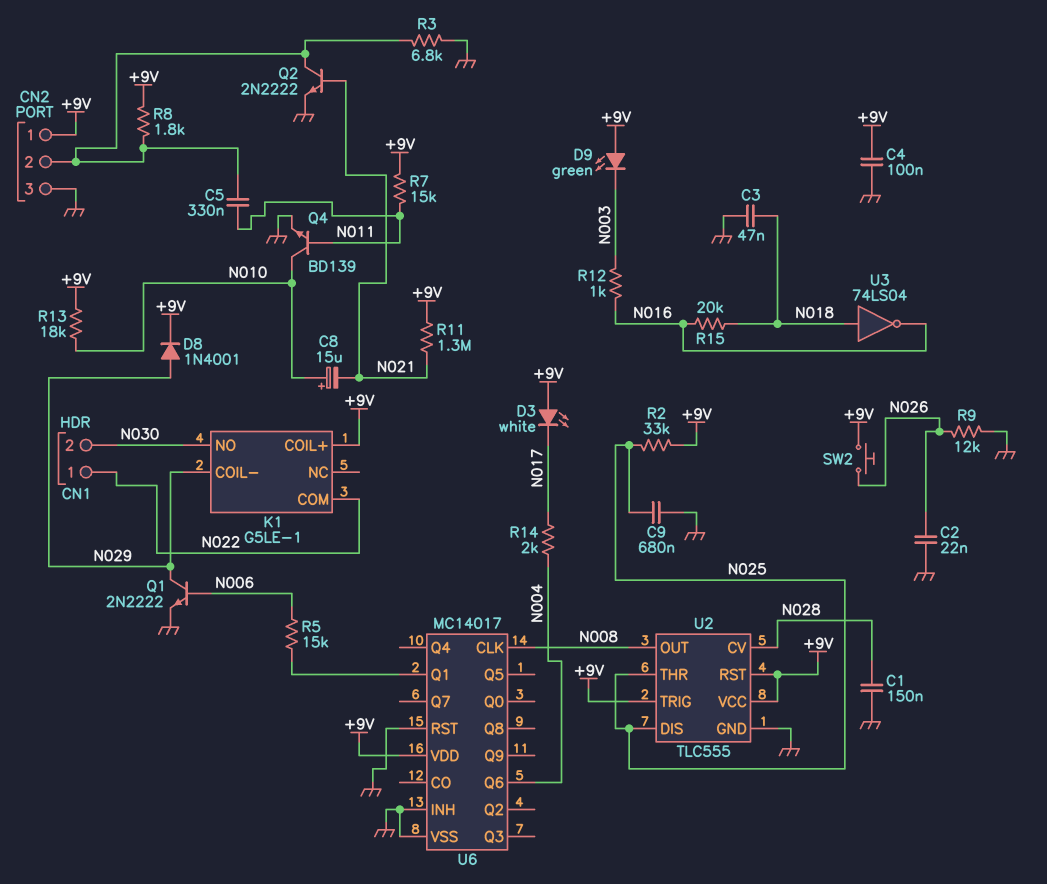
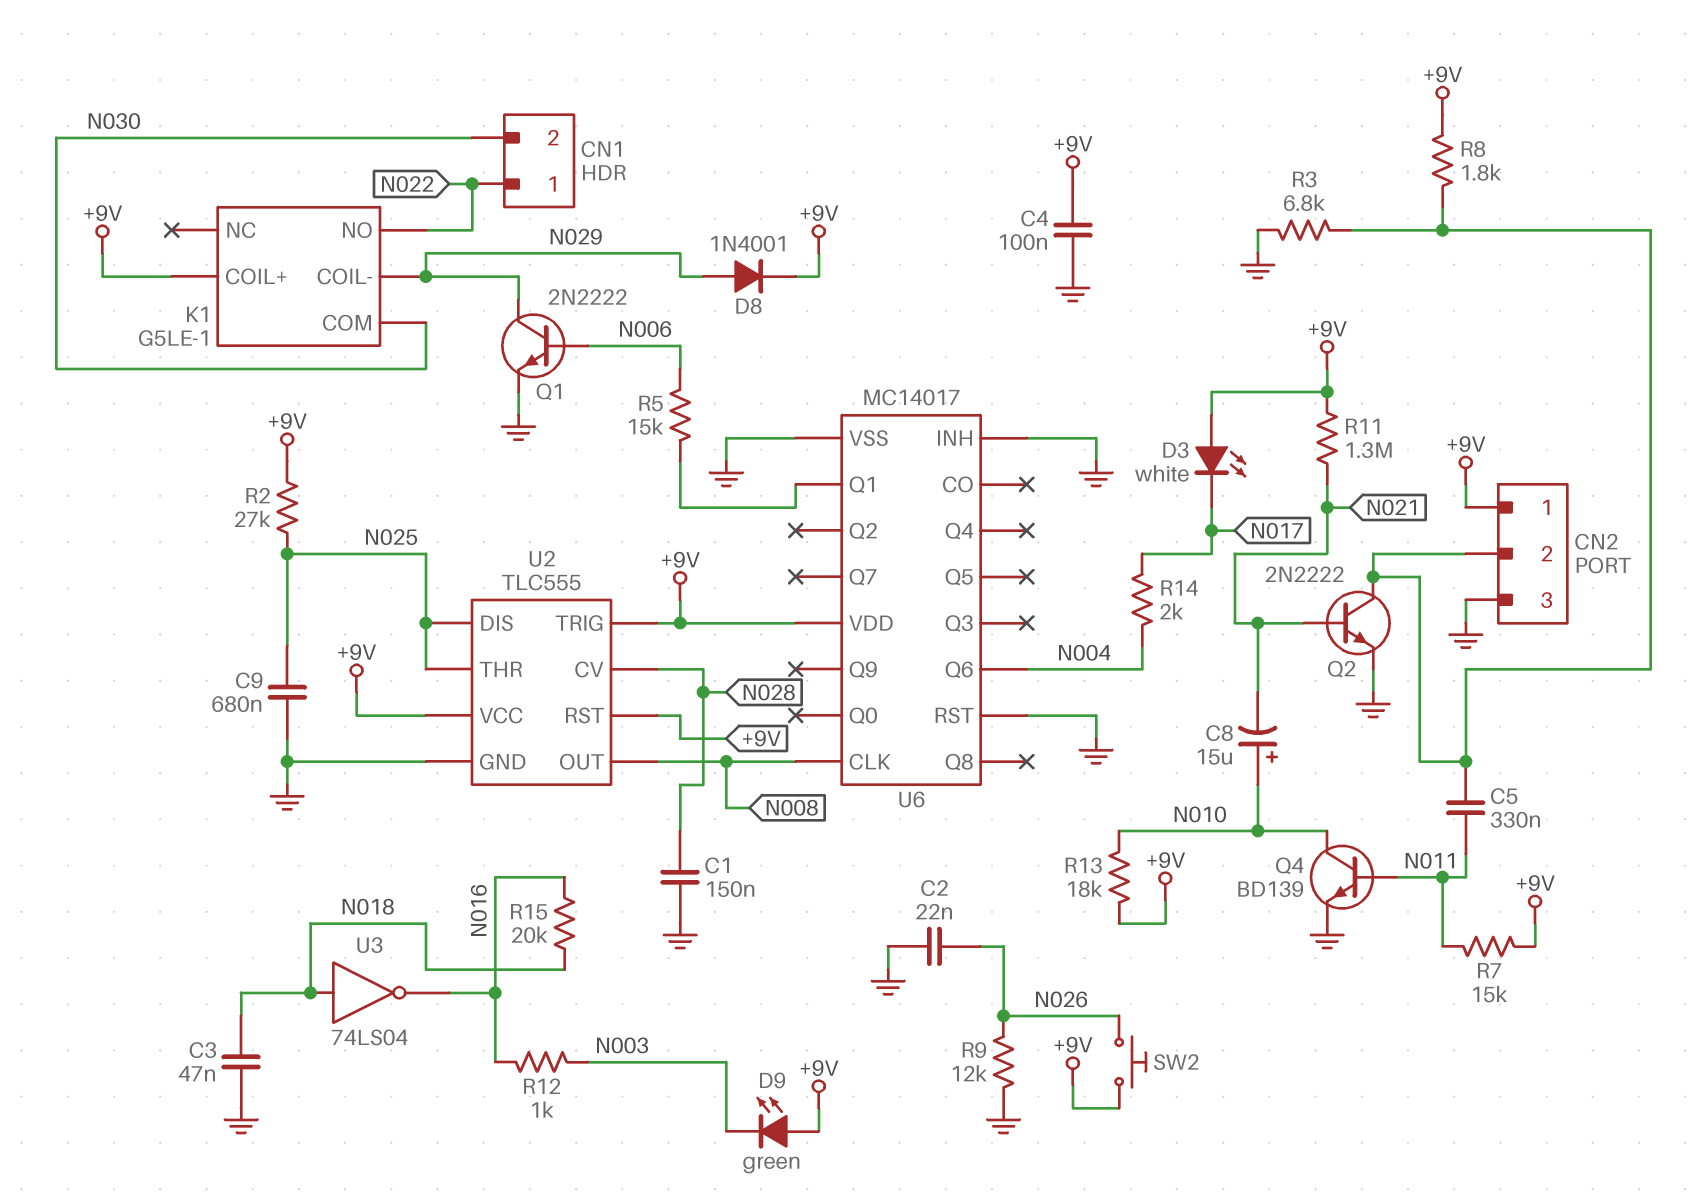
K1 pin COM: N022 -> N030
K1 pin NO: N030 -> N022
R2: 33k (+9V, N025) -> 27k (+9V, N025)

